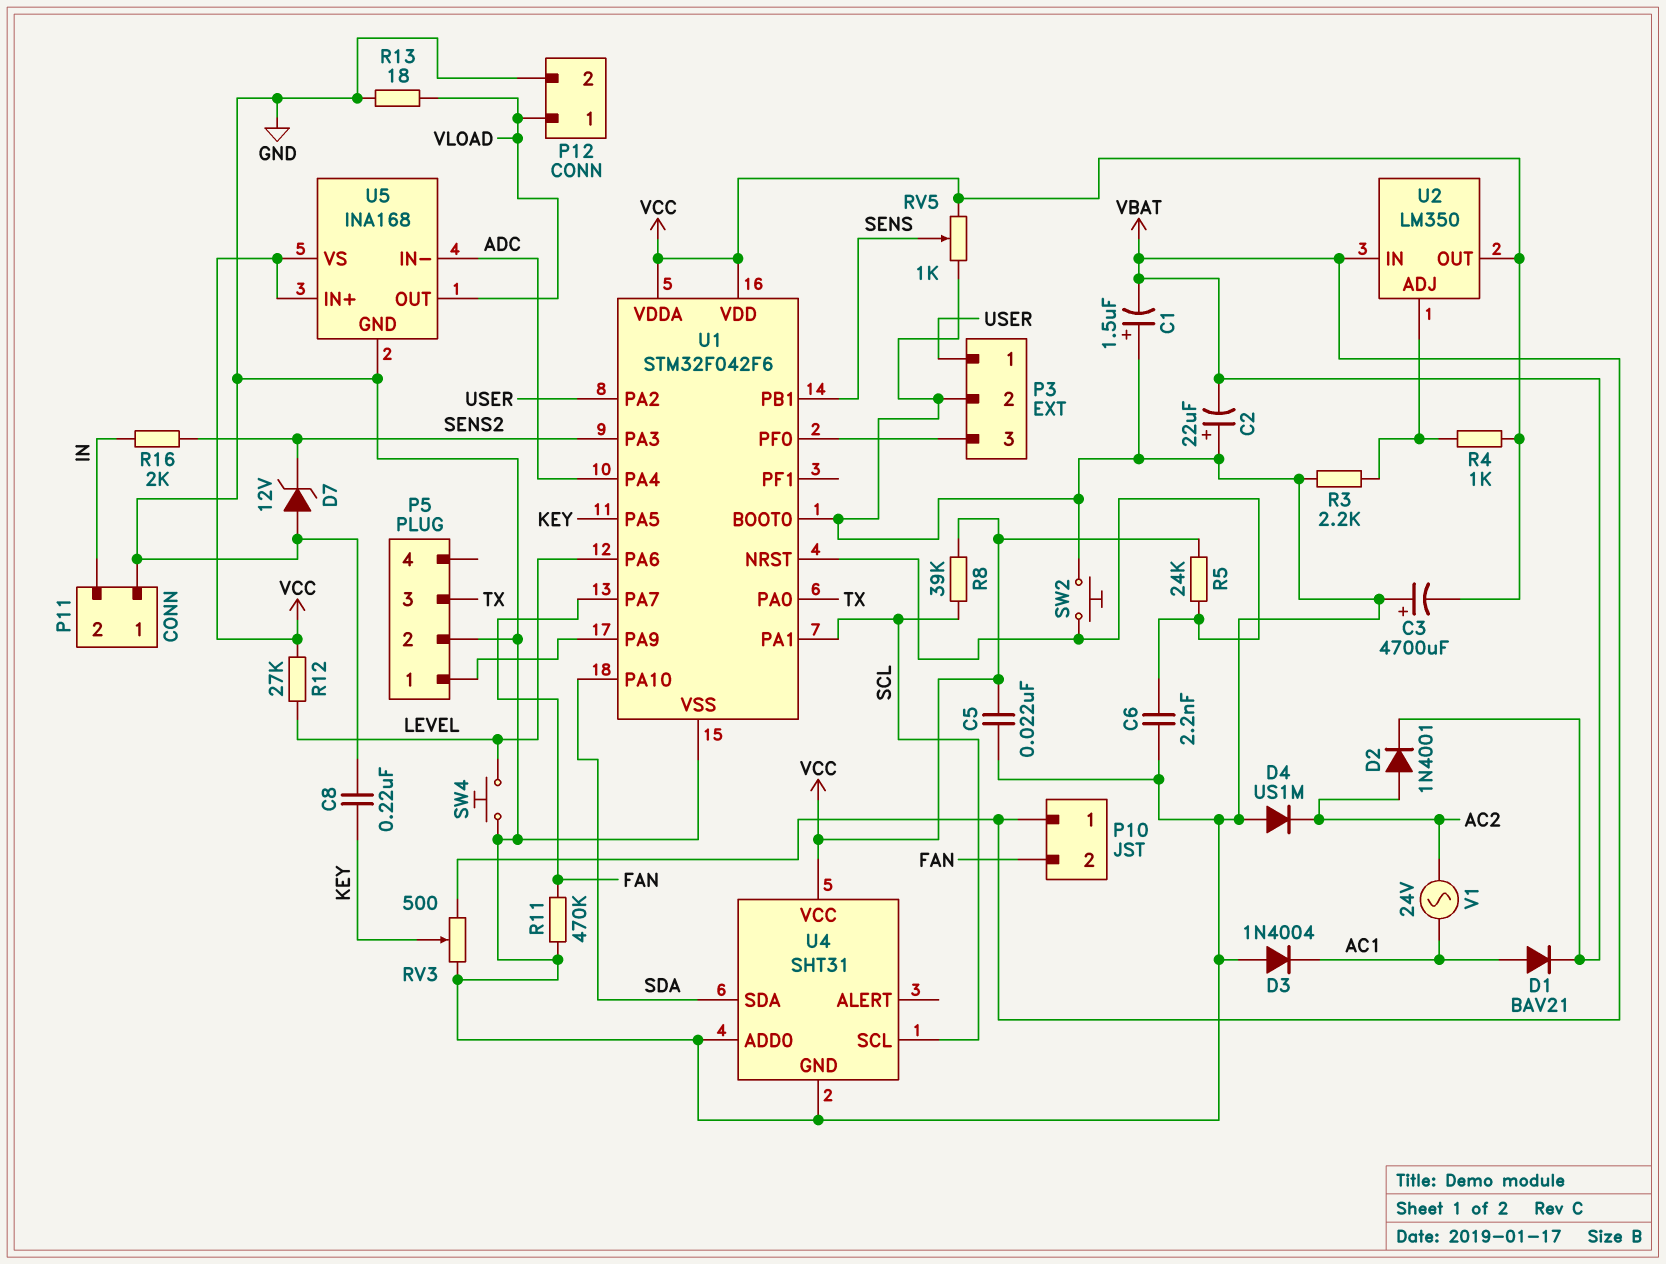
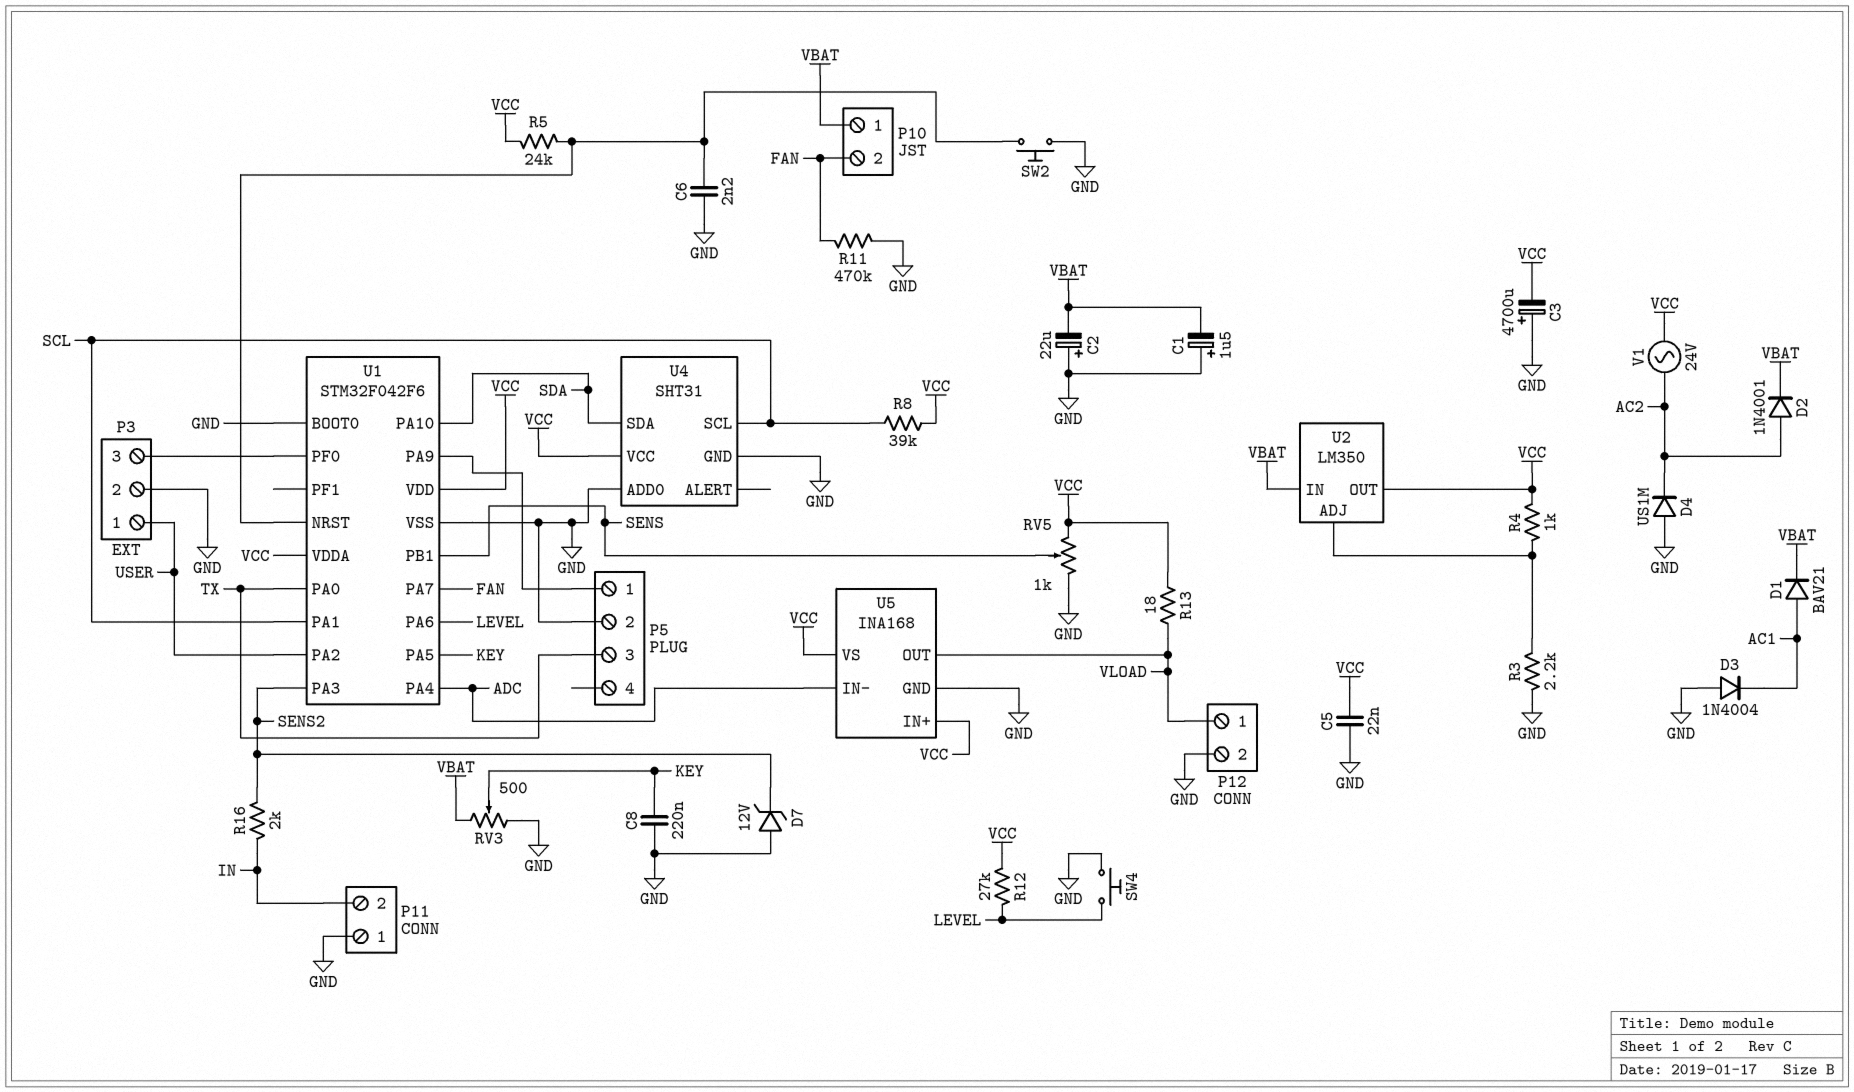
R13: 18 (GND, VLOAD) -> 18 (VCC, VLOAD)
V1: AC 24V (AC1, AC2) -> AC 24V (AC2, VCC)

